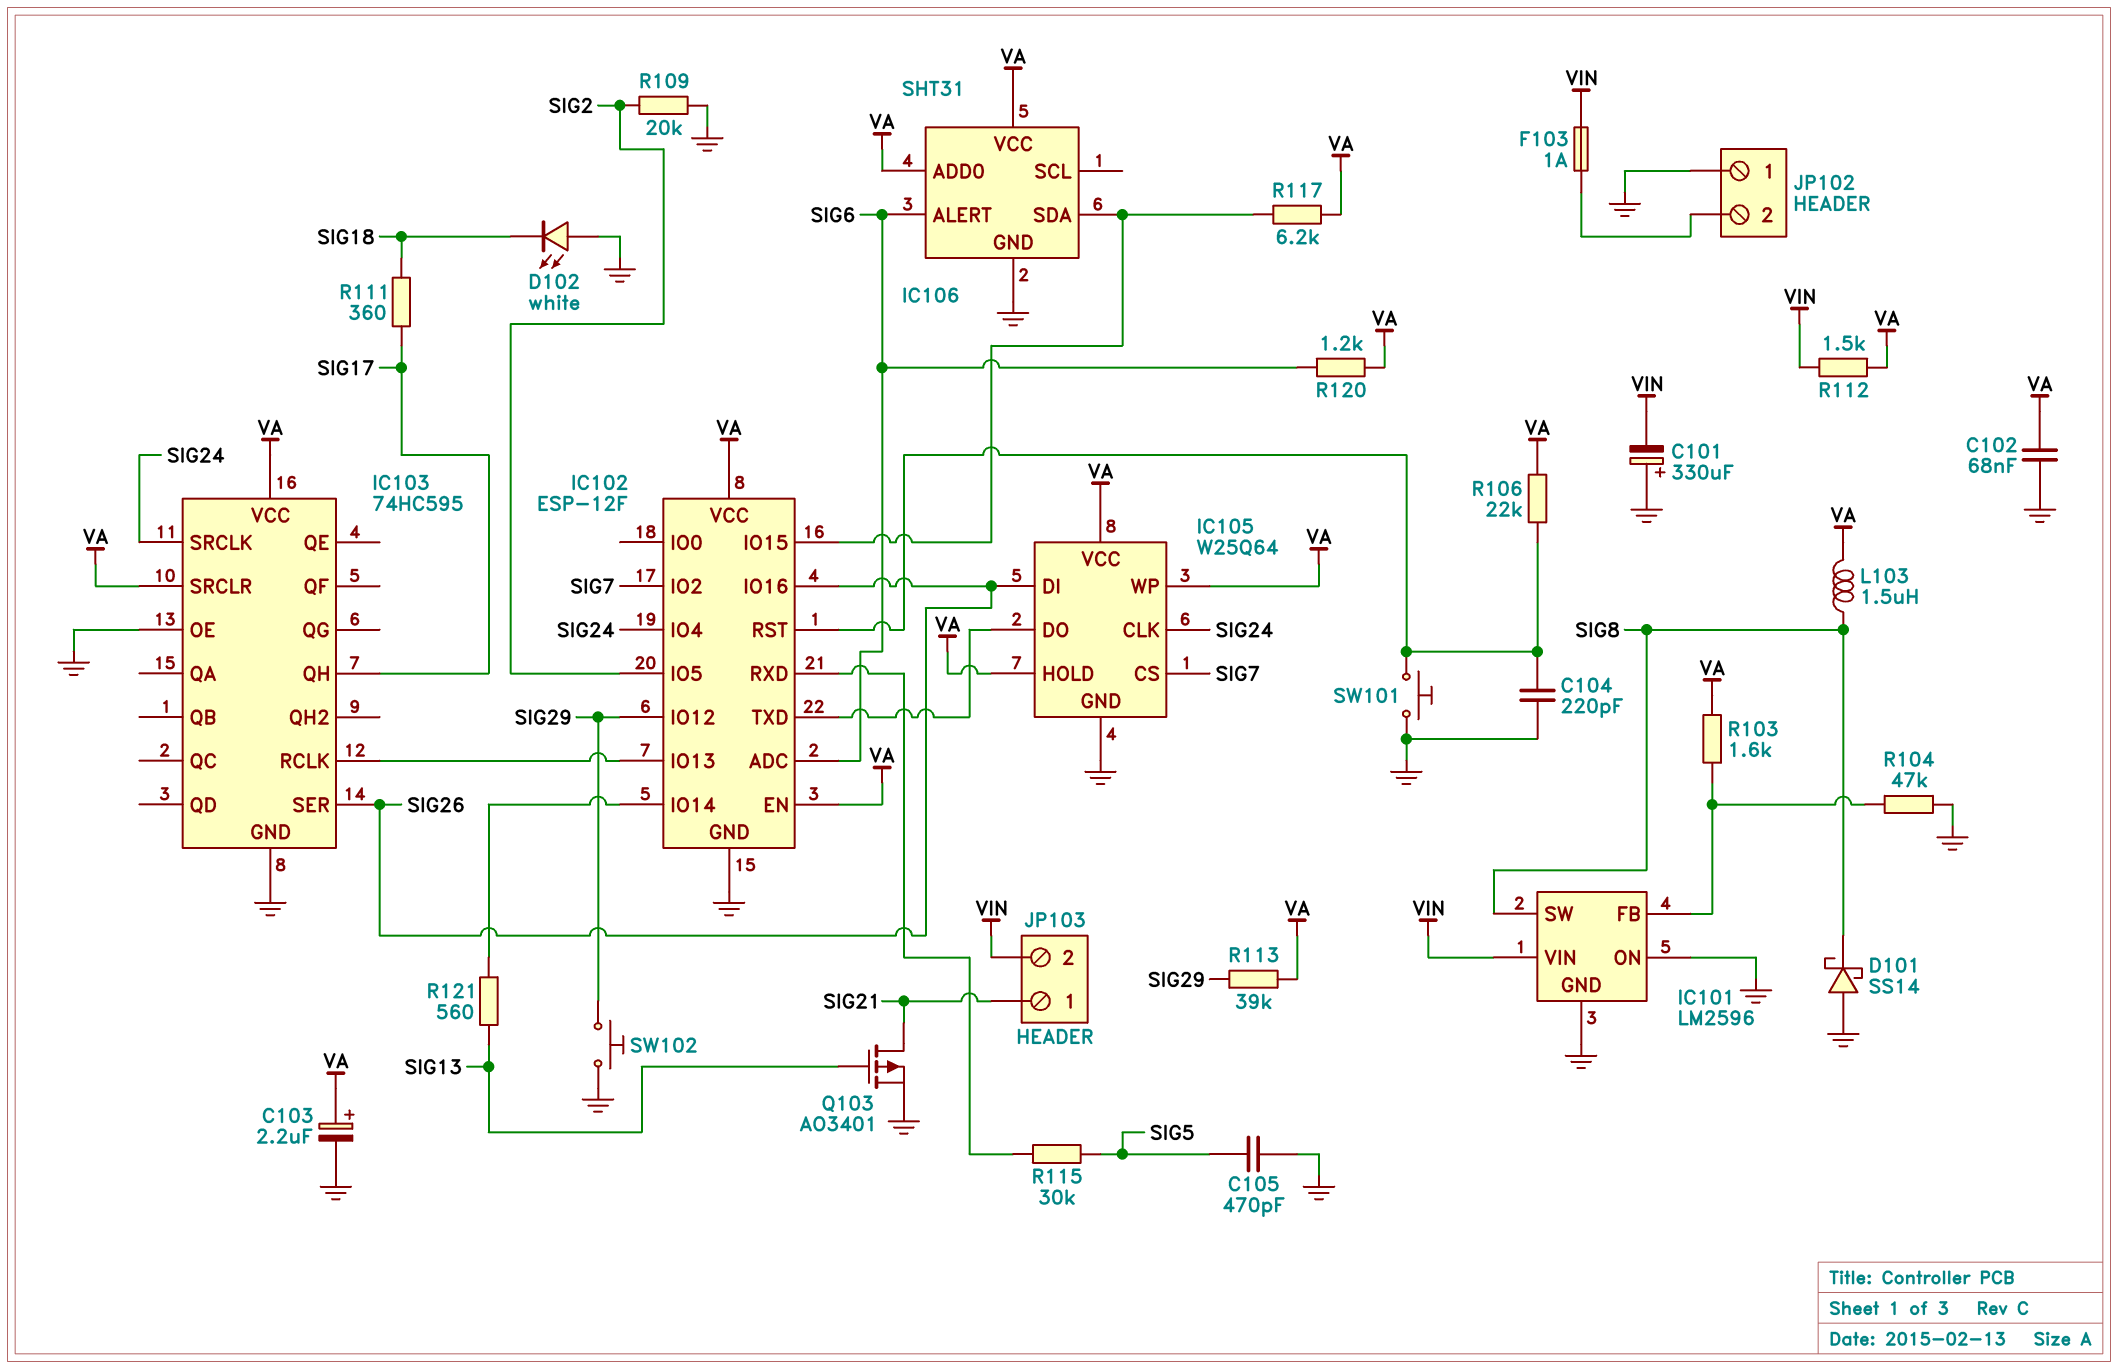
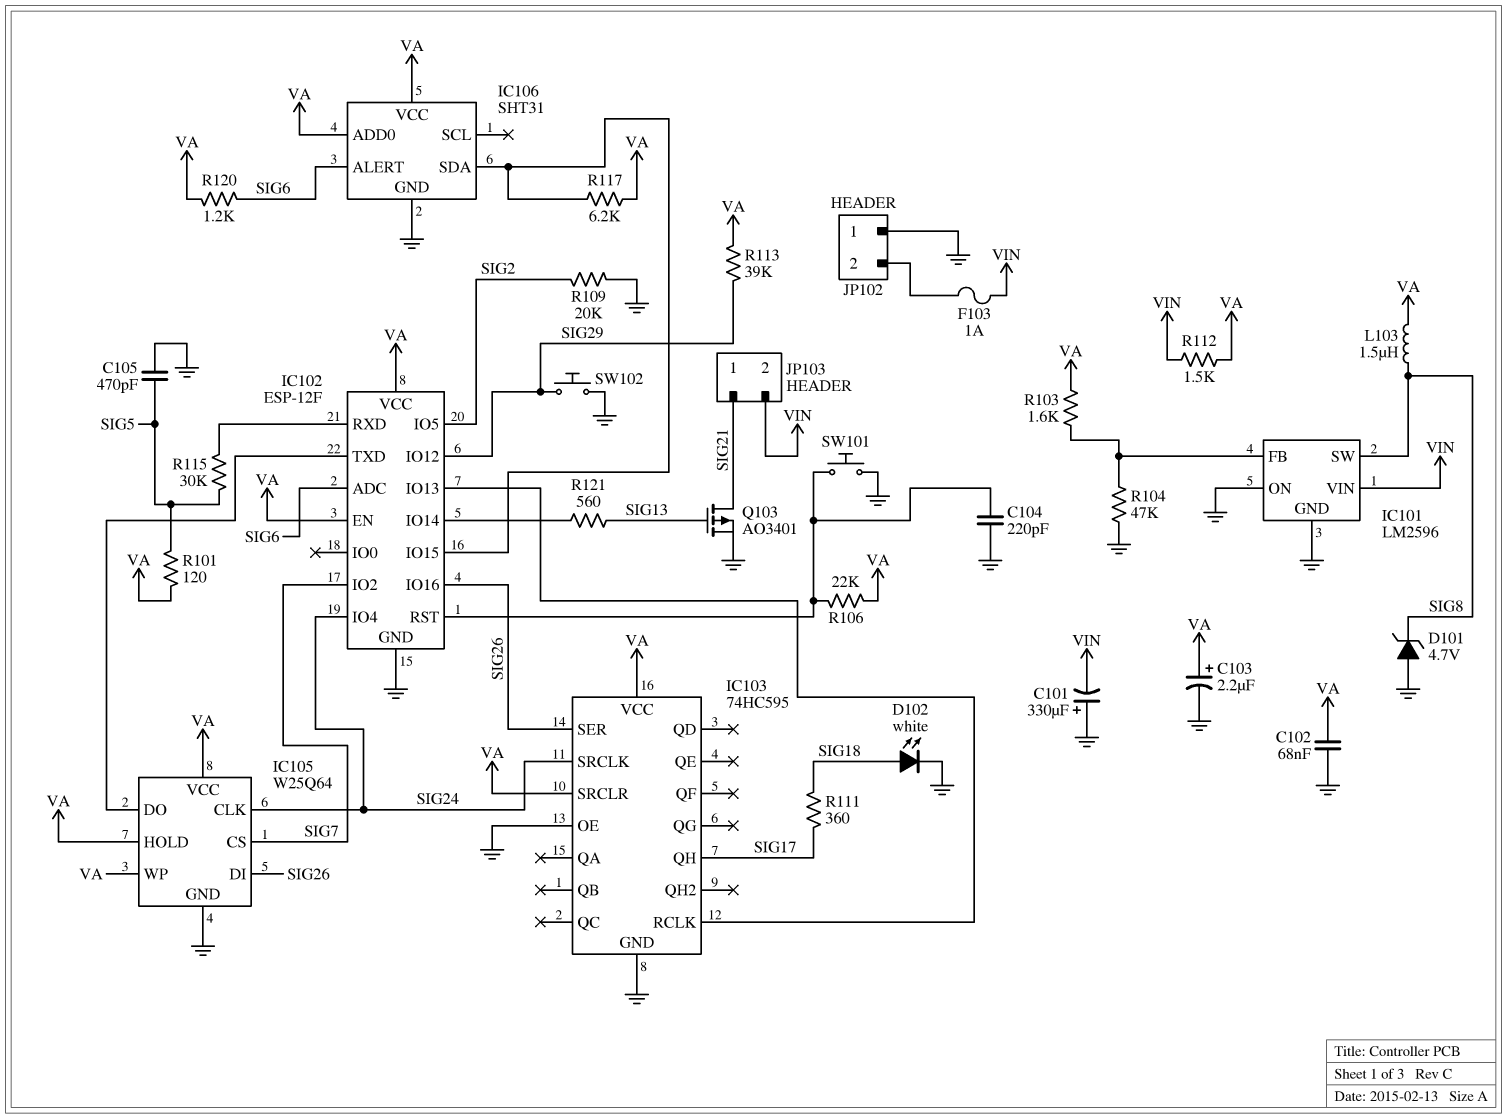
D101: schottky SS14 (A GND, K SIG8) -> zener 4.7V (A GND, K SIG8)
D102: LED white (A GND, K SIG18) -> LED white (A SIG18, K GND)
R101: none -> 120 (SIG5, VA)

